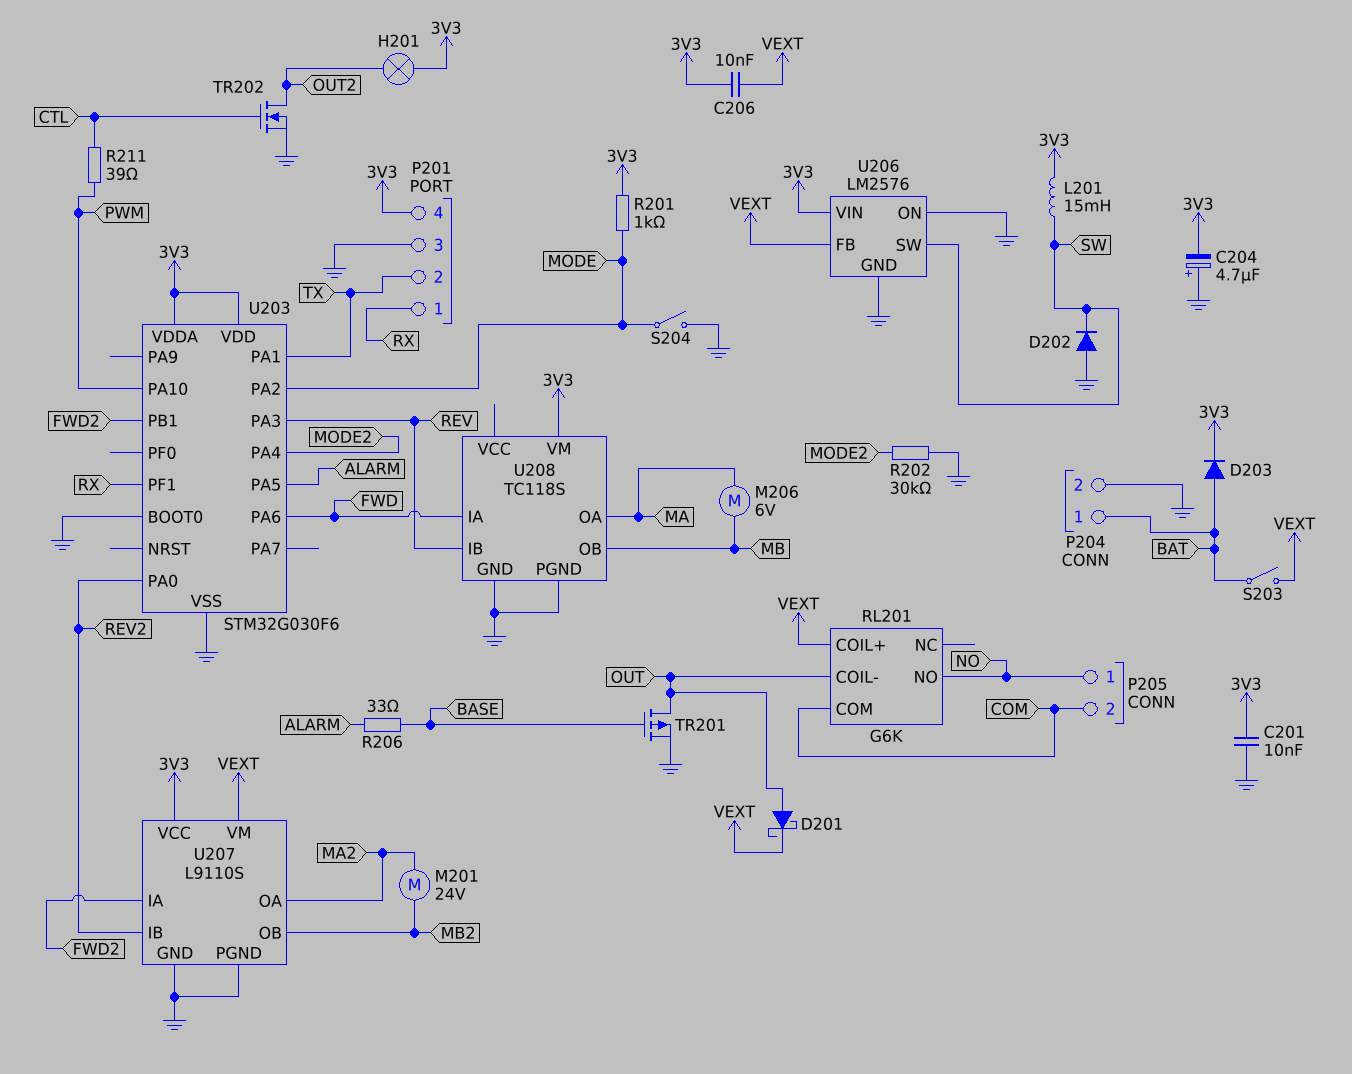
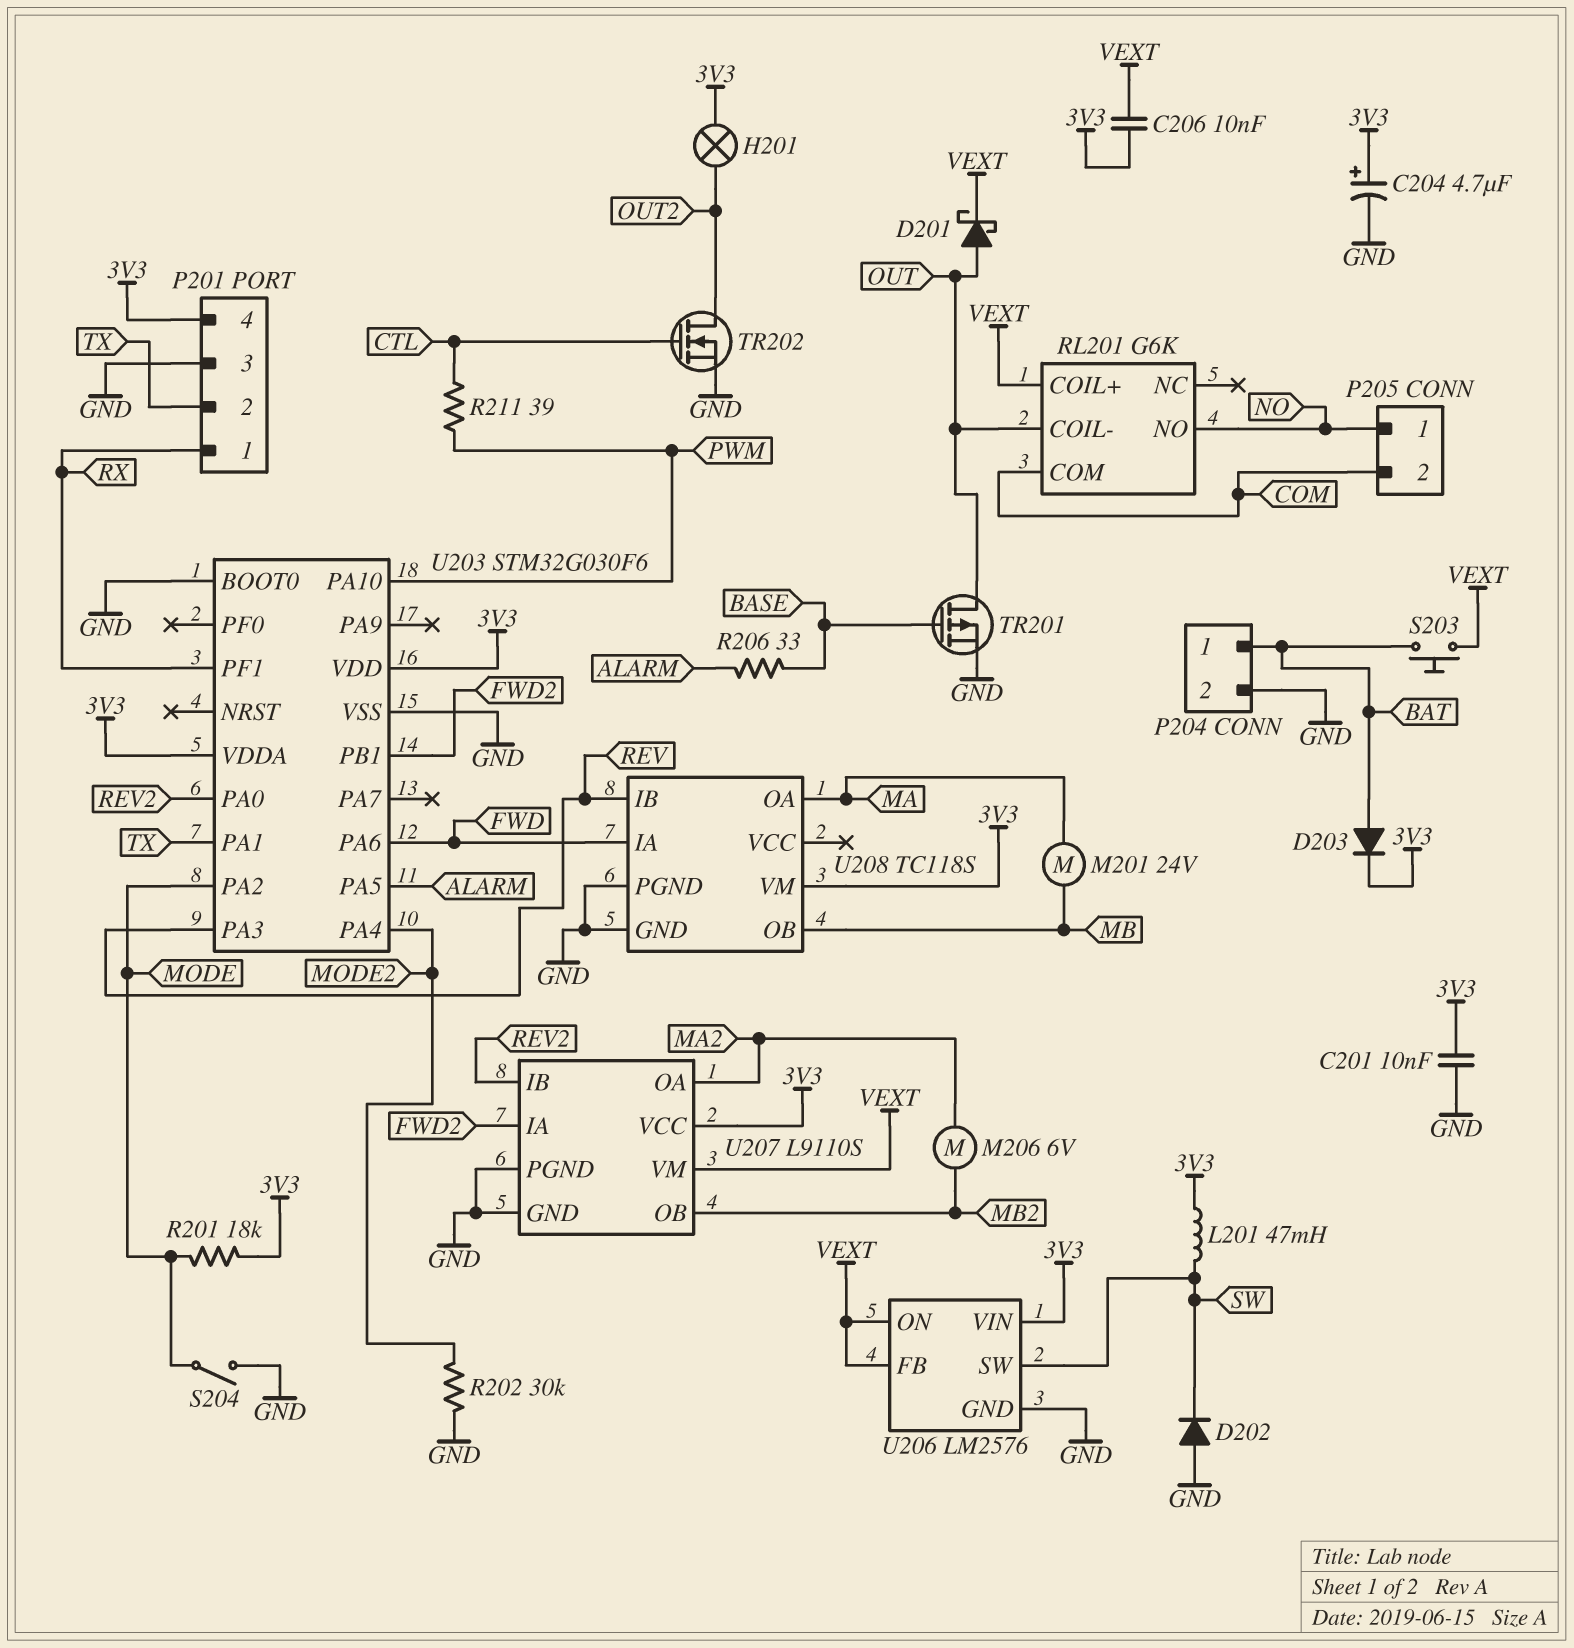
C204: 4.7uF (plus GND, minus 3V3) -> 4.7uF (plus 3V3, minus GND)
L201: 15mH (3V3, SW) -> 47mH (3V3, SW)
M201: motor 24V (MA2, MB2) -> motor 24V (MA, MB)
M206: motor 6V (MA, MB) -> motor 6V (MA2, MB2)
R201: 1k (3V3, MODE) -> 18k (3V3, MODE)
S203: switch (BAT, VEXT) -> button (BAT, VEXT)
U206 pin ON: GND -> VEXT

